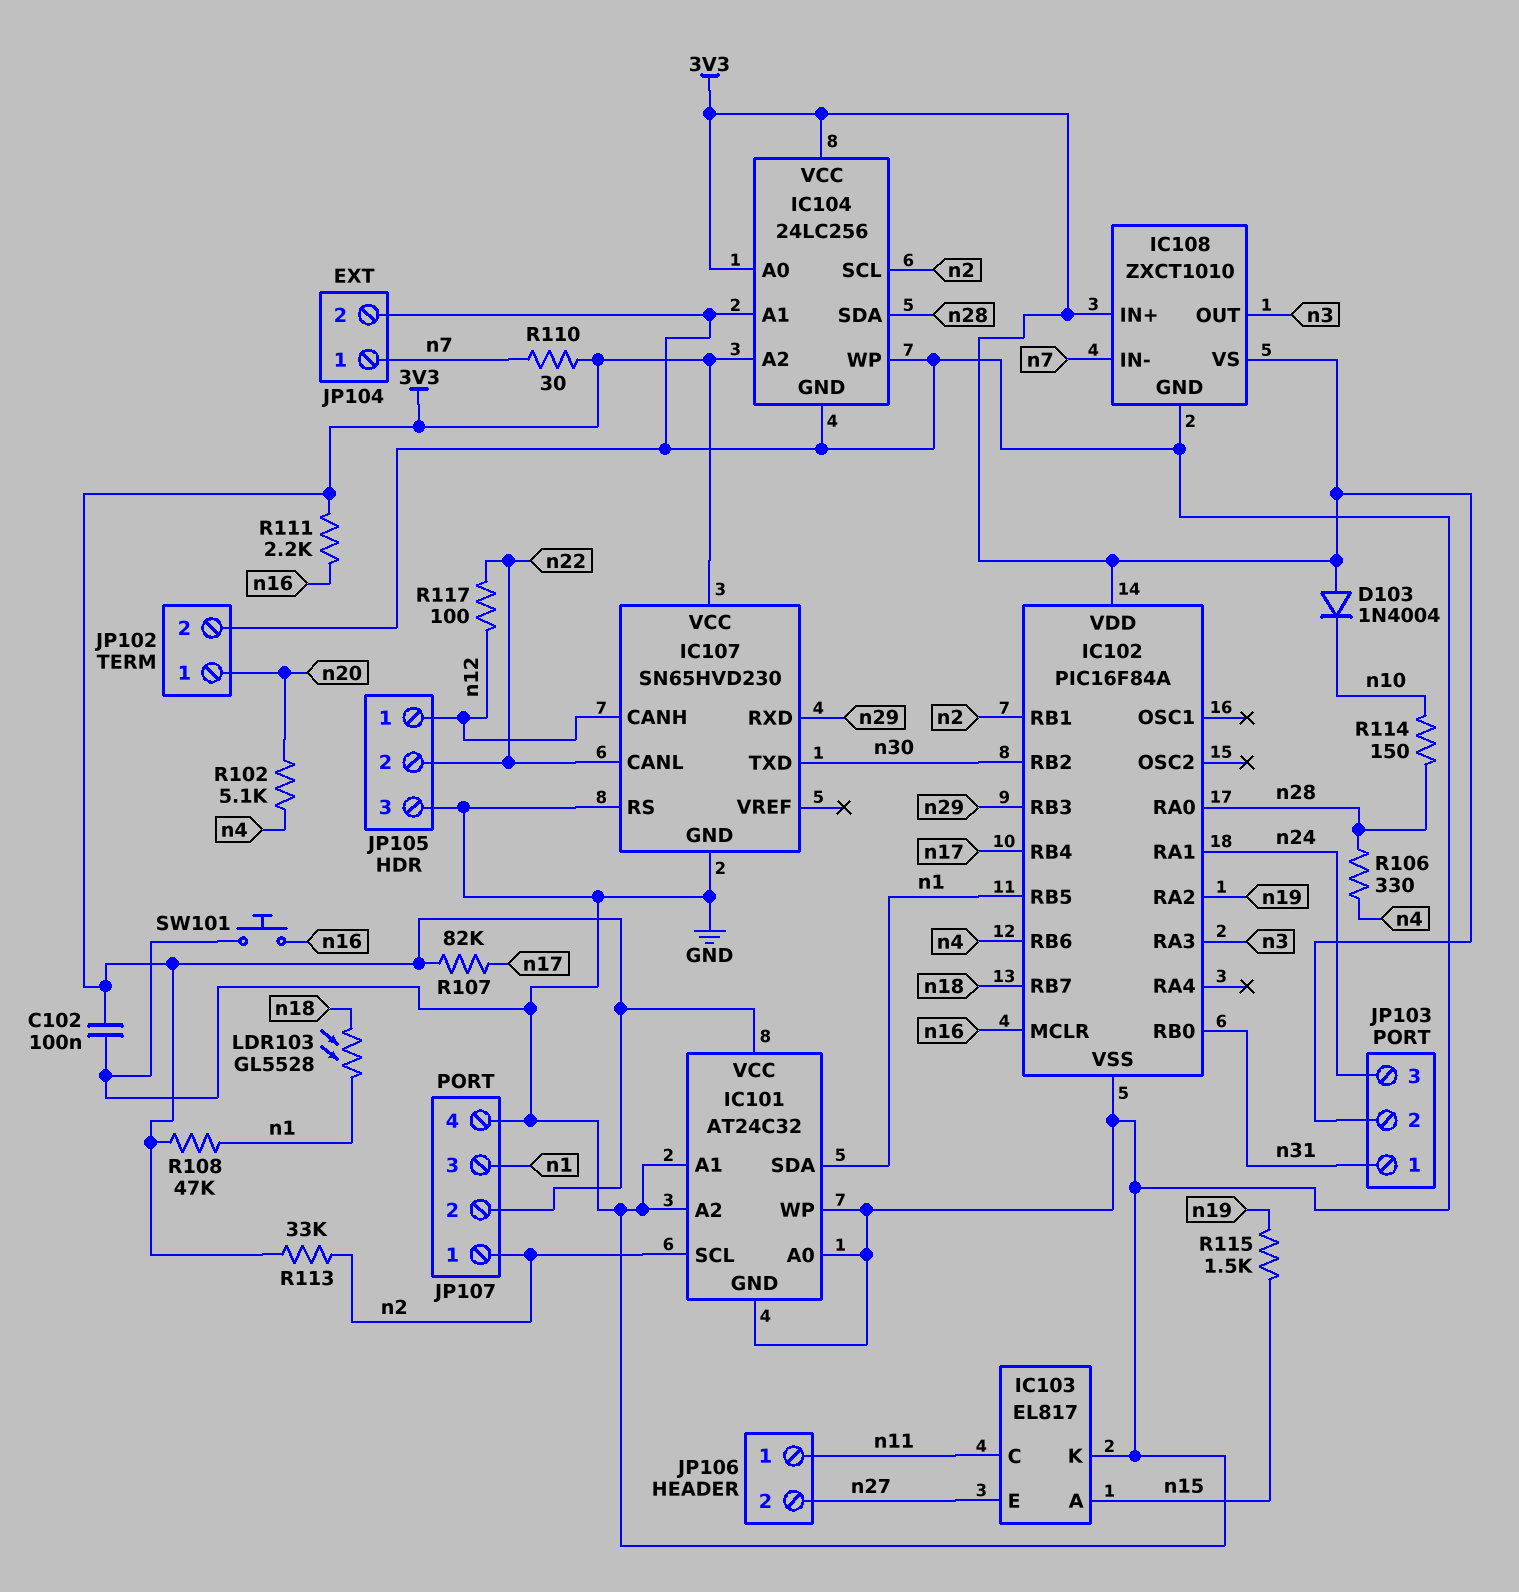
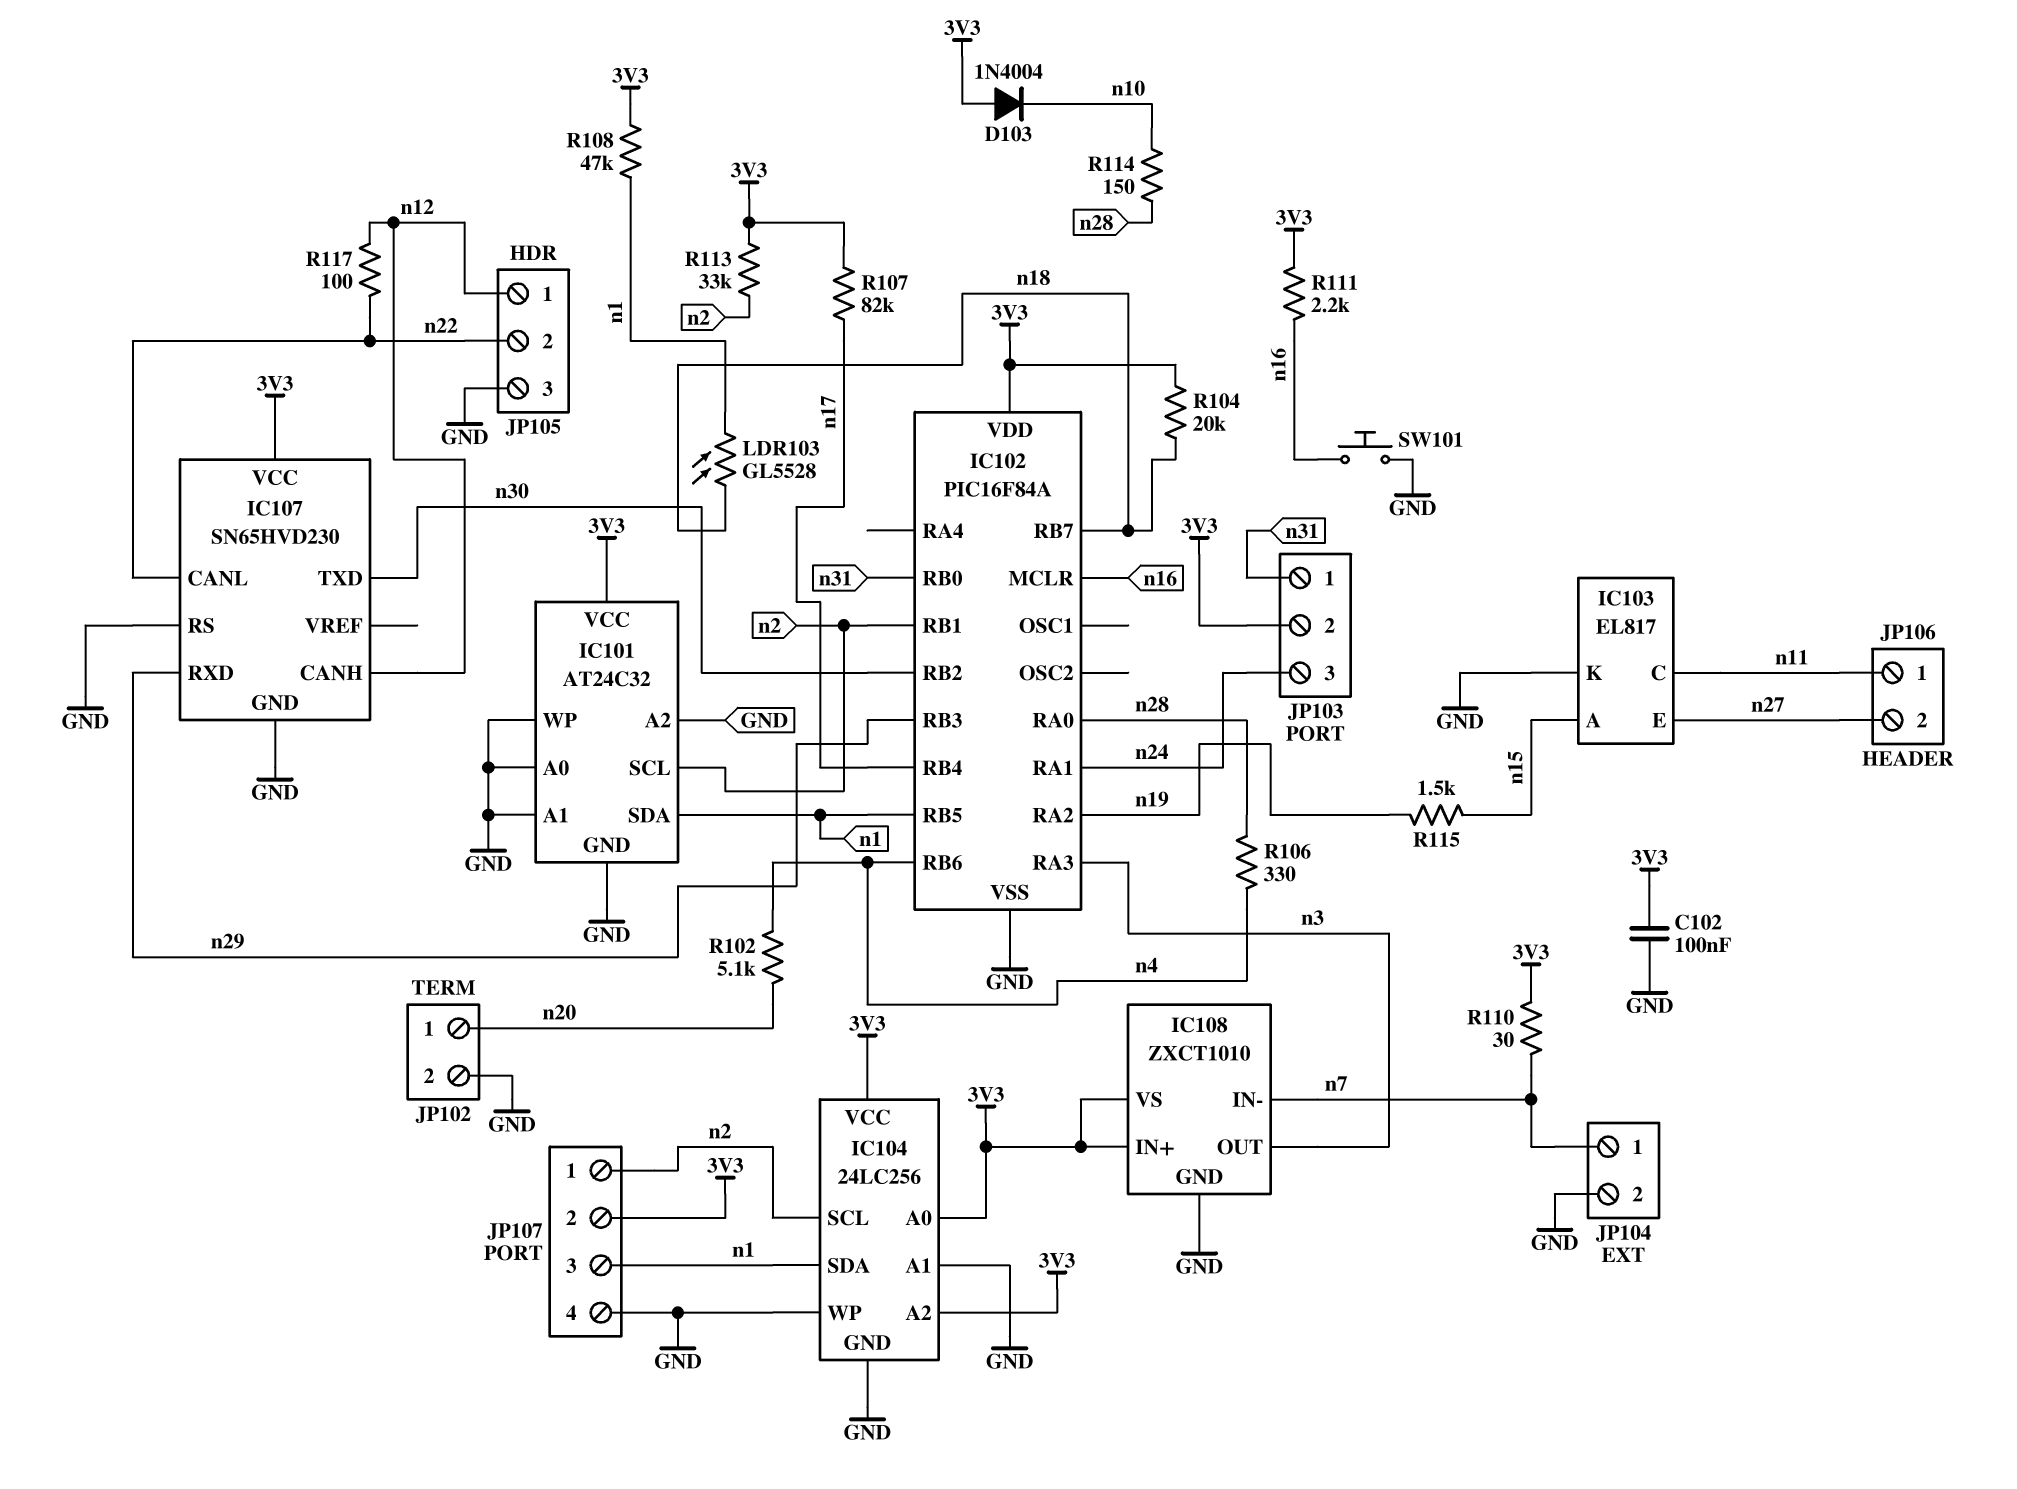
IC104 pin SDA: n28 -> n1
R104: none -> 20k (3V3, n18)

